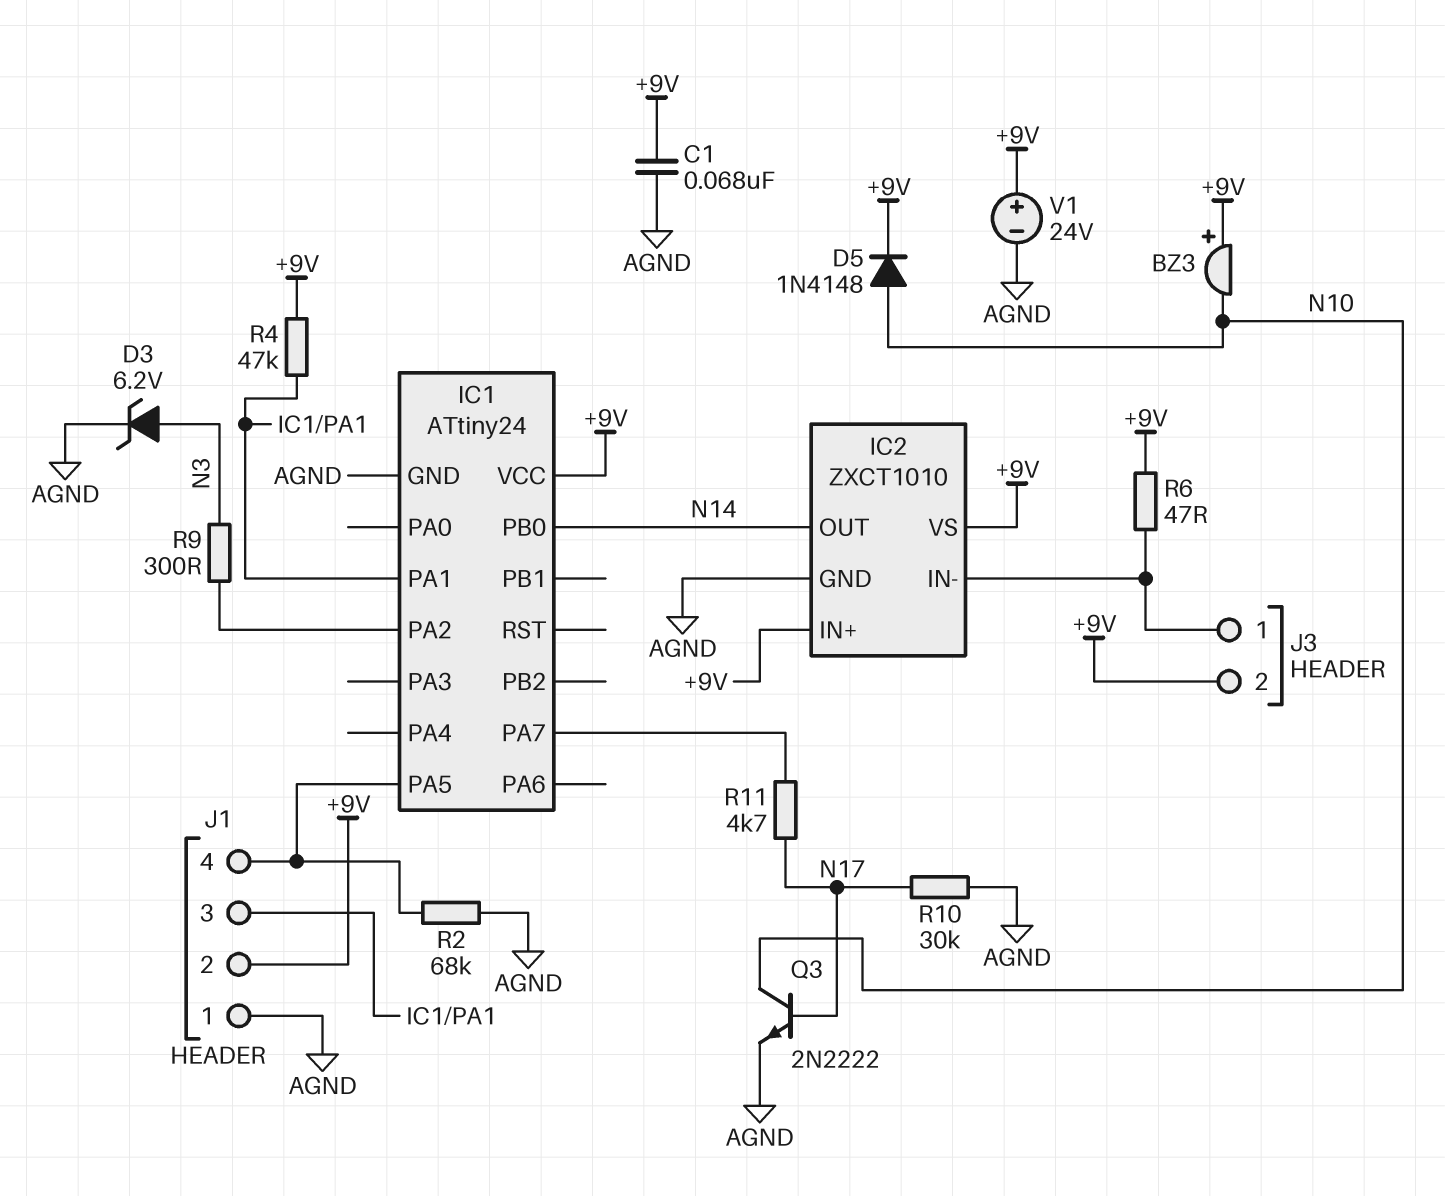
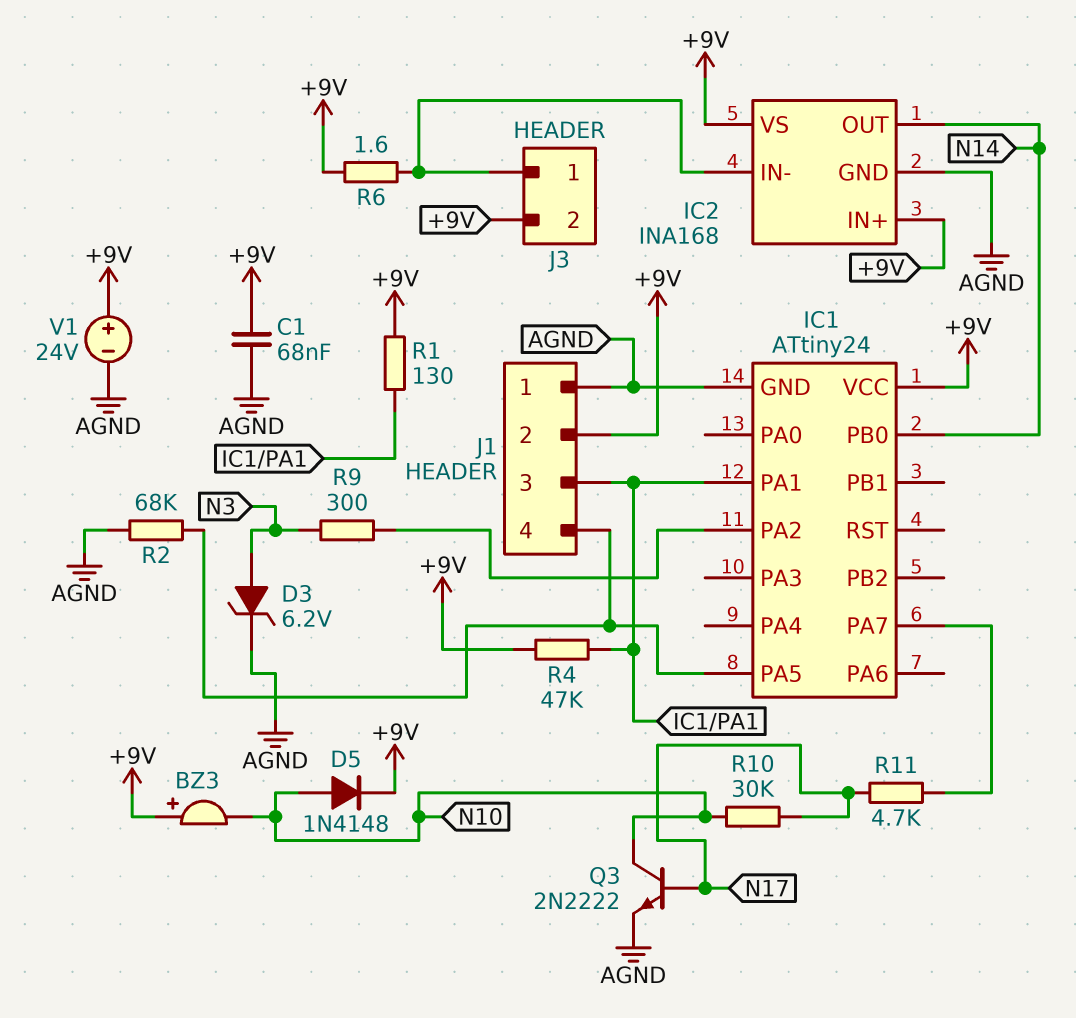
IC2: ZXCT1010 -> INA168
R1: none -> 130 (+9V, IC1/PA1)
R6: 47 (+9V, IC2/IN-) -> 1.6 (+9V, IC2/IN-)
R10: 30k (AGND, N17) -> 30k (N10, N17)

